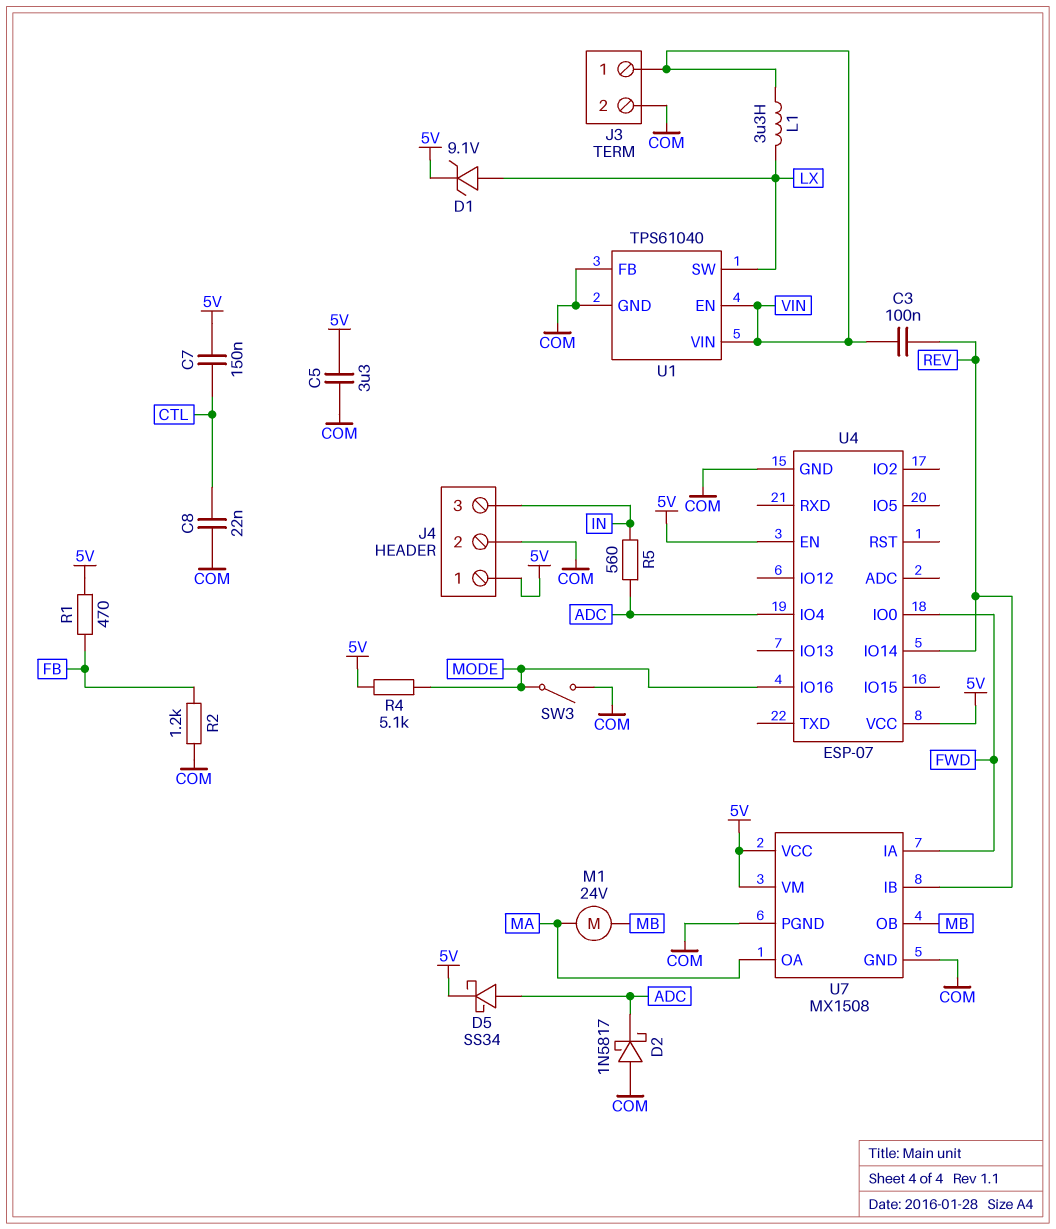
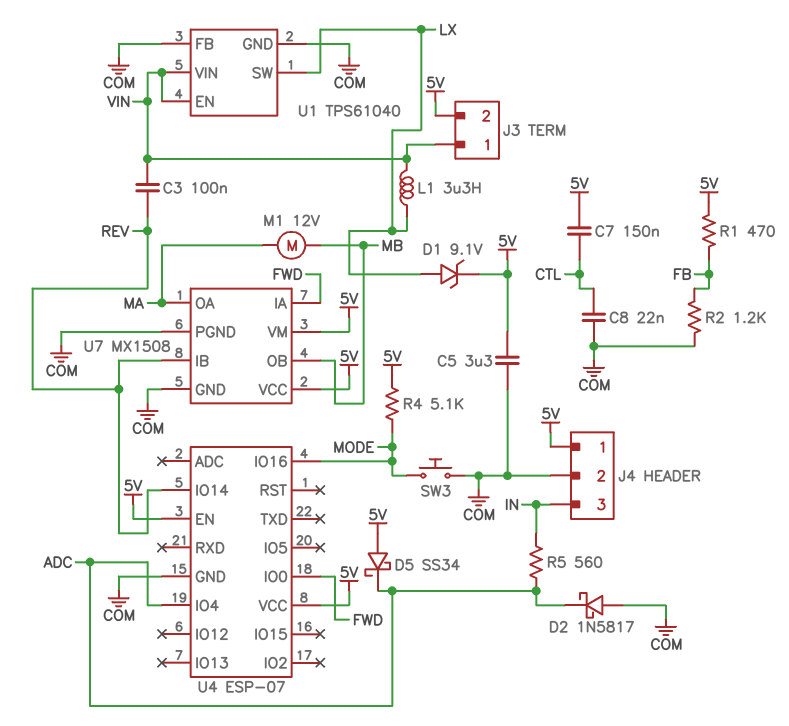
D5: schottky SS34 (A ADC, K 5V) -> schottky SS34 (A 5V, K ADC)
J3 pin 2: COM -> 5V
M1: motor 24V (MA, MB) -> motor 12V (MA, MB)
SW3: switch (COM, MODE) -> button (COM, MODE)

